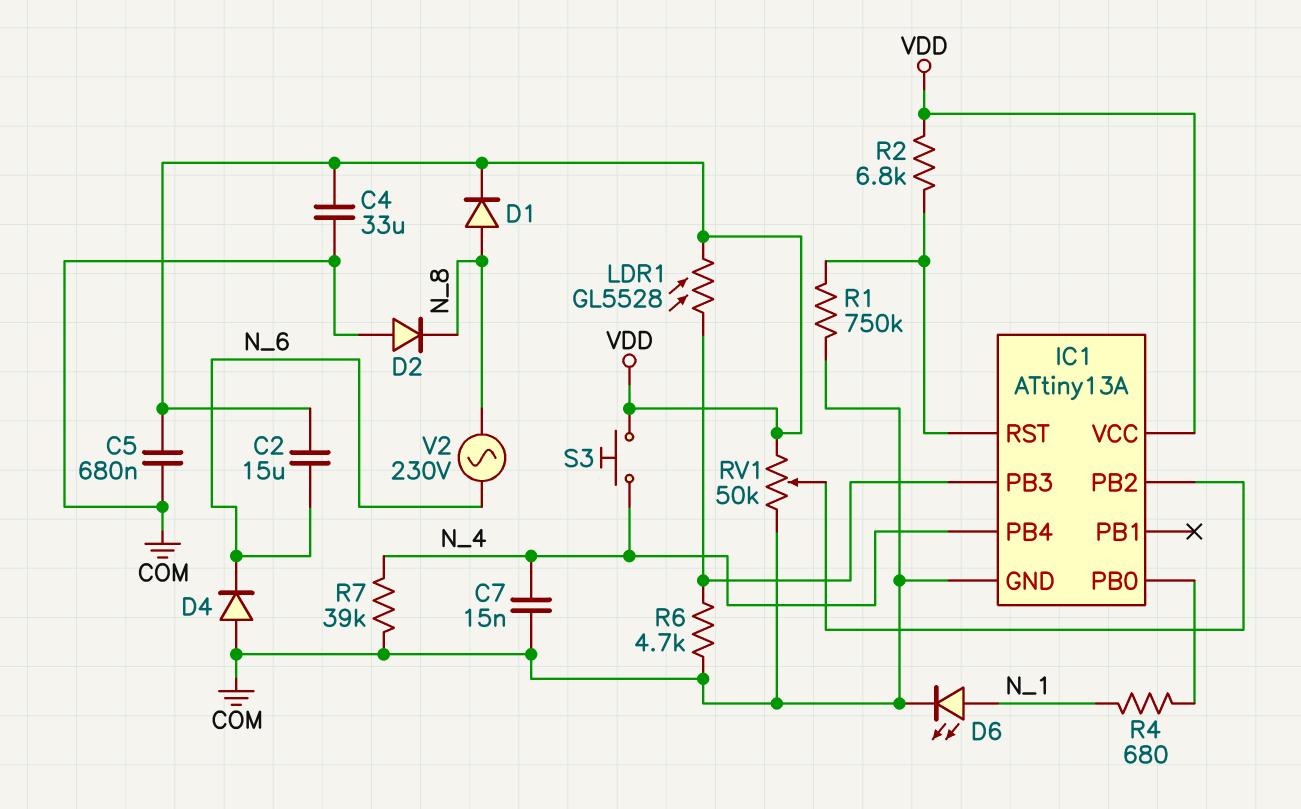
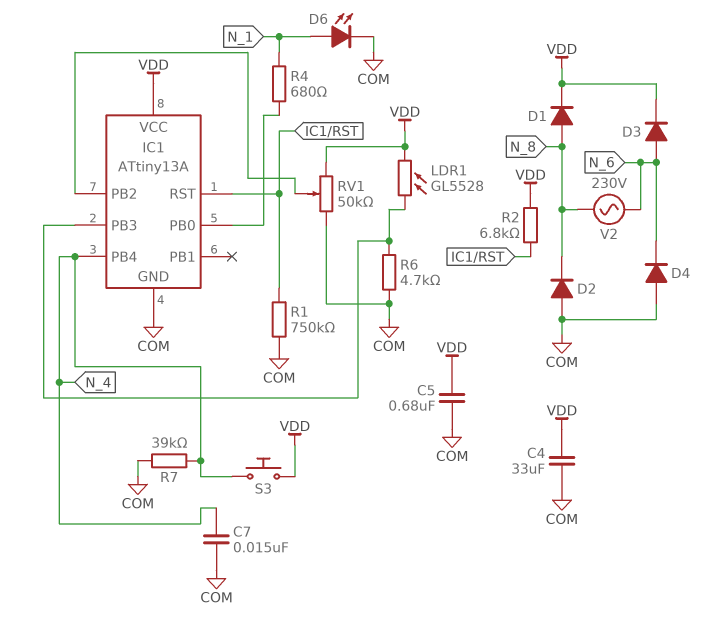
C2: 15uF (N_6, VDD) -> none
D3: none -> diode (A N_6, K VDD)

